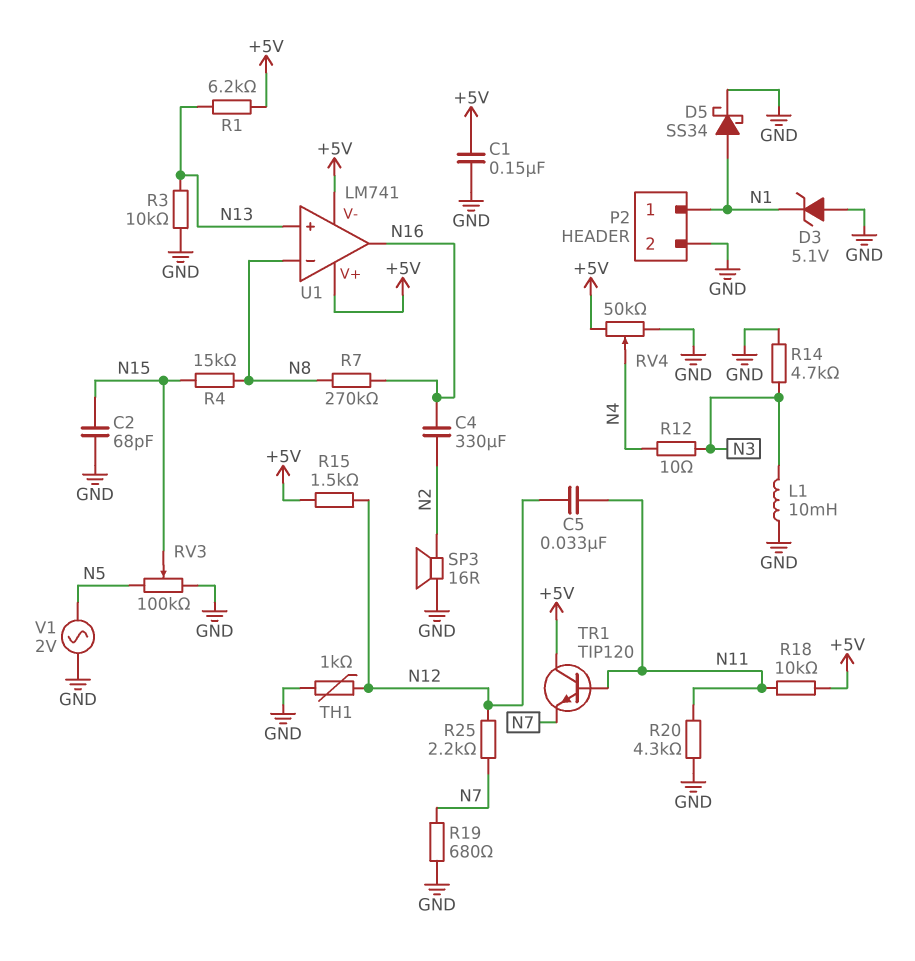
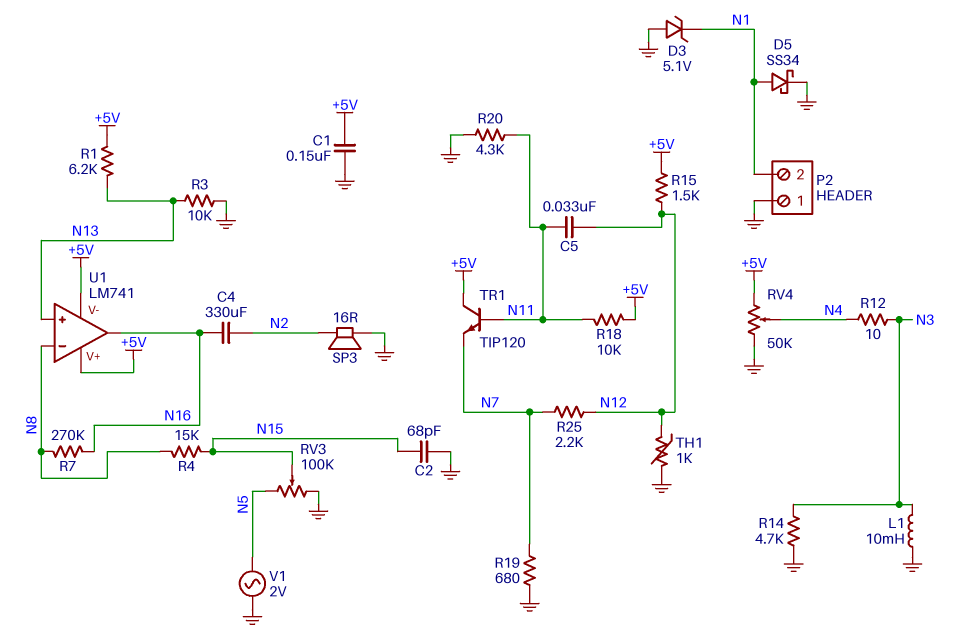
P2 pin 1: N1 -> GND
P2 pin 2: GND -> N1

